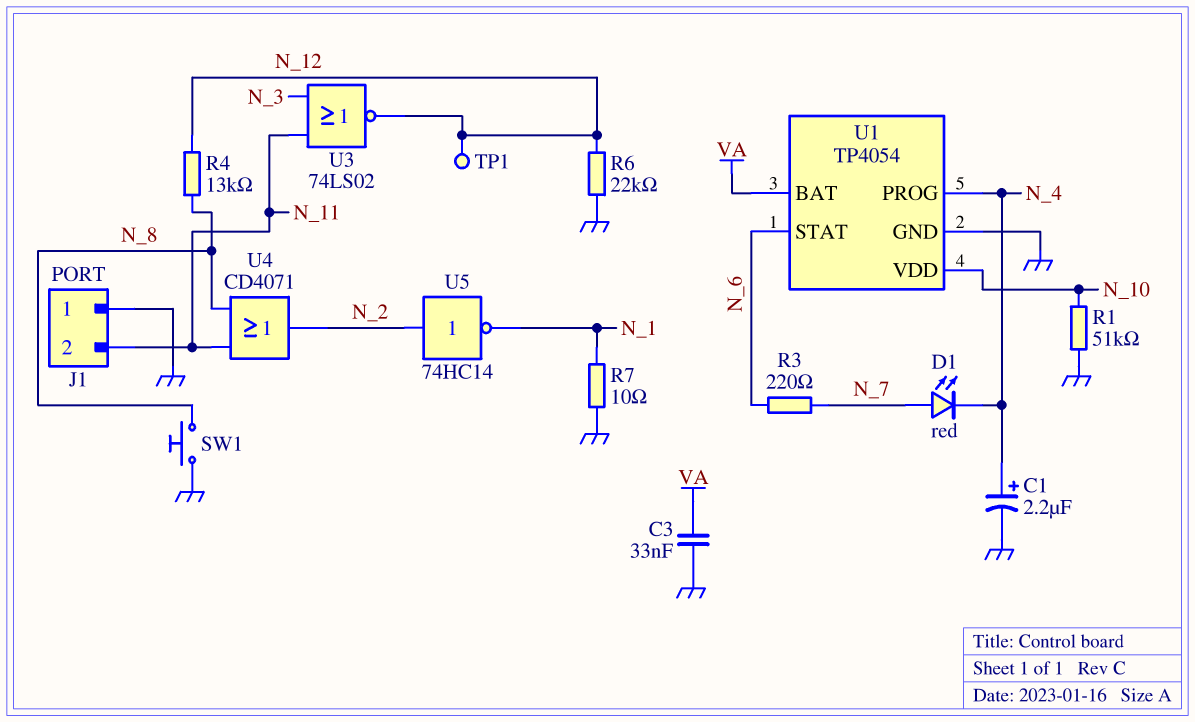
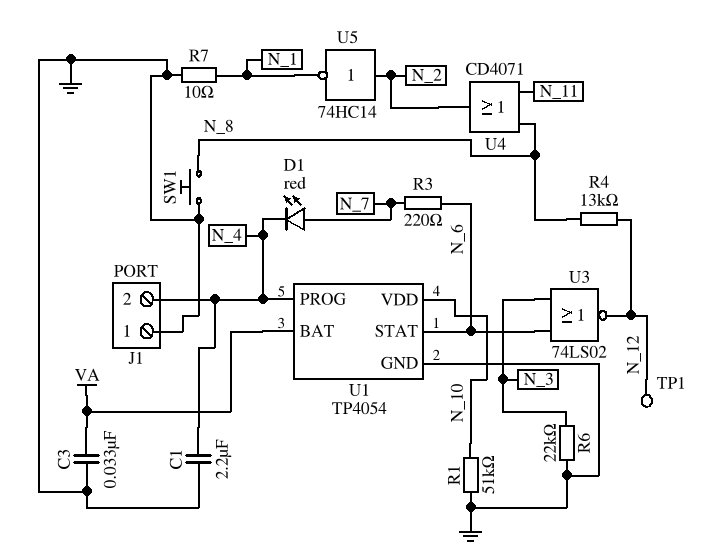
C1: 2.2uF (plus N_4, minus GND) -> 2.2uF (GND, N_4)
J1 pin 2: N_11 -> N_4
R6: 22k (GND, N_12) -> 22k (GND, N_3)
U3: NOR 74LS02 (in N_3, in N_11, out N_12) -> NOR 74LS02 (in N_3, in N_6, out N_12)

